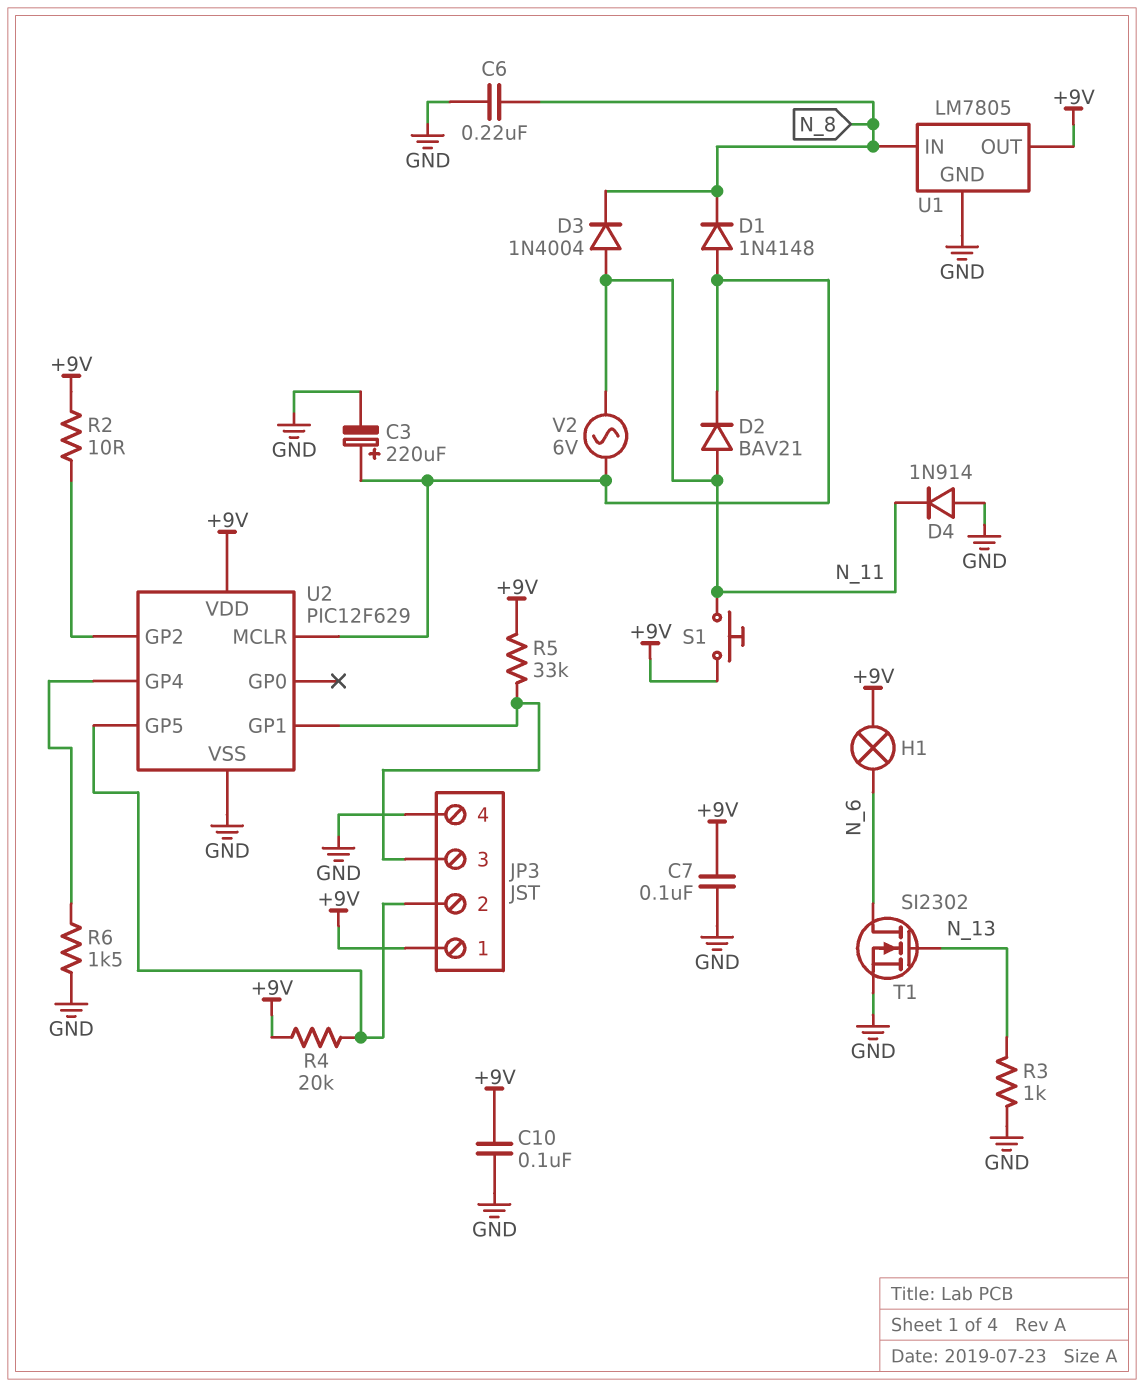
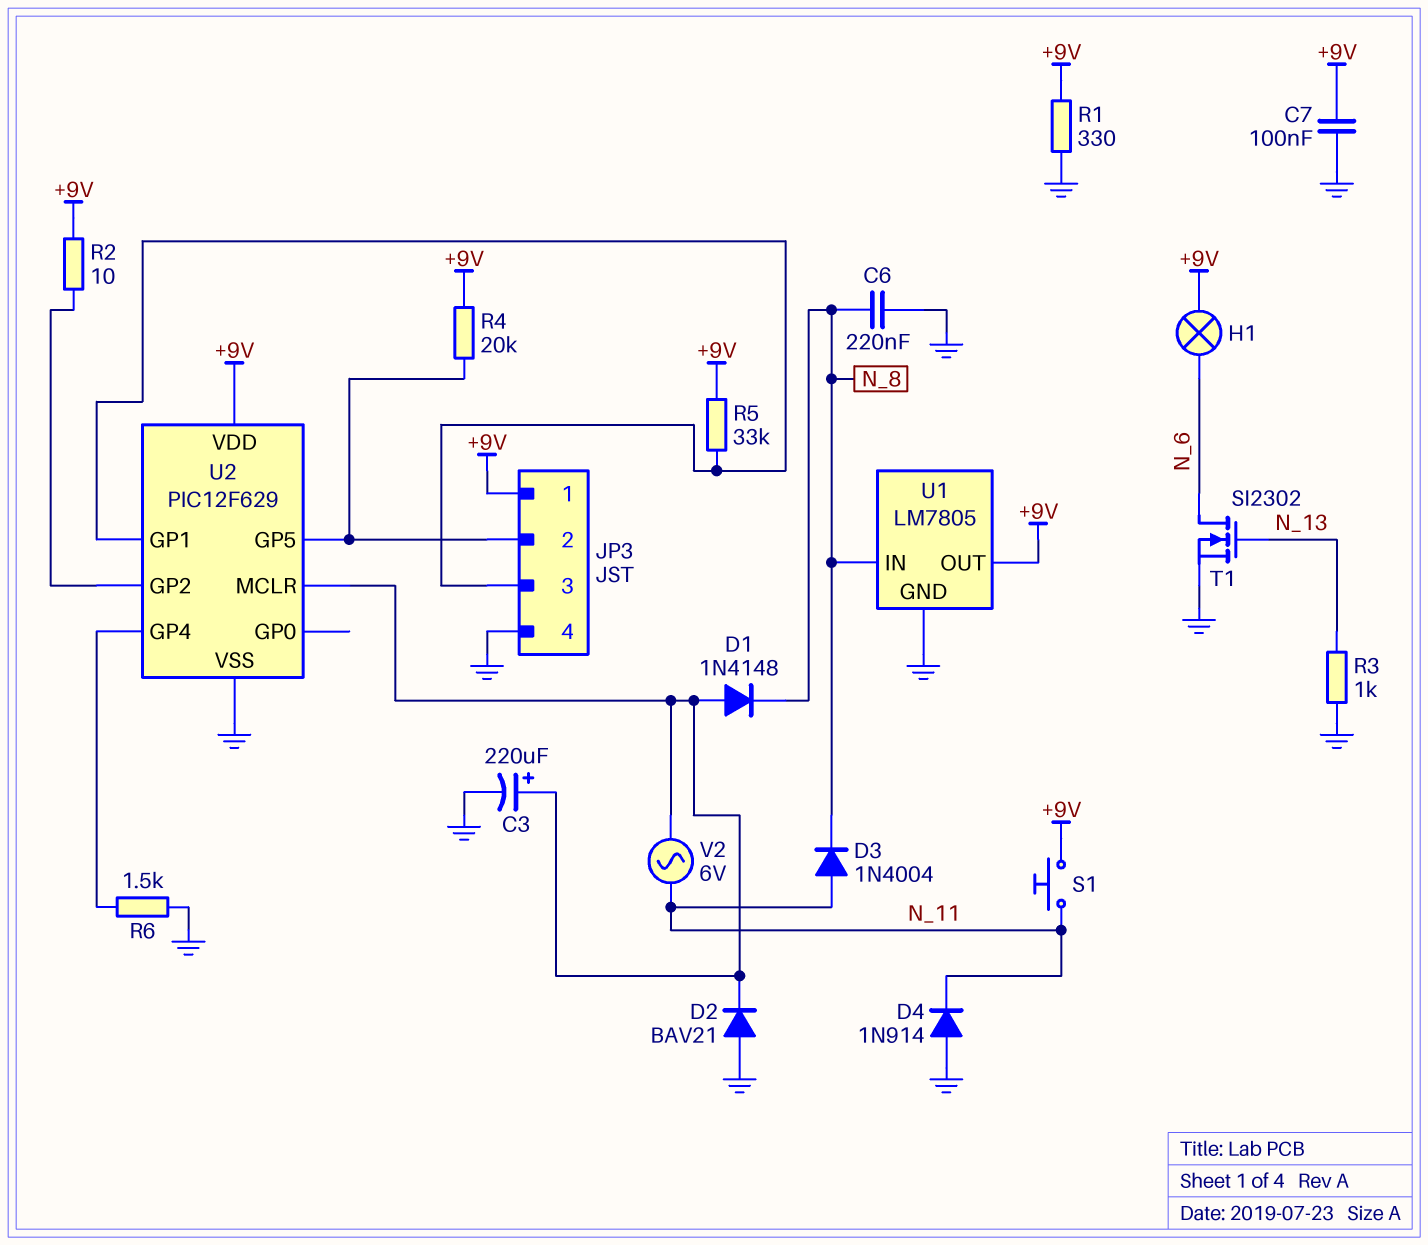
C10: 100nF (+9V, GND) -> none
D2: diode BAV21 (A N_11, K U2/MCLR) -> diode BAV21 (A GND, K U2/MCLR)
R1: none -> 330 (+9V, GND)

